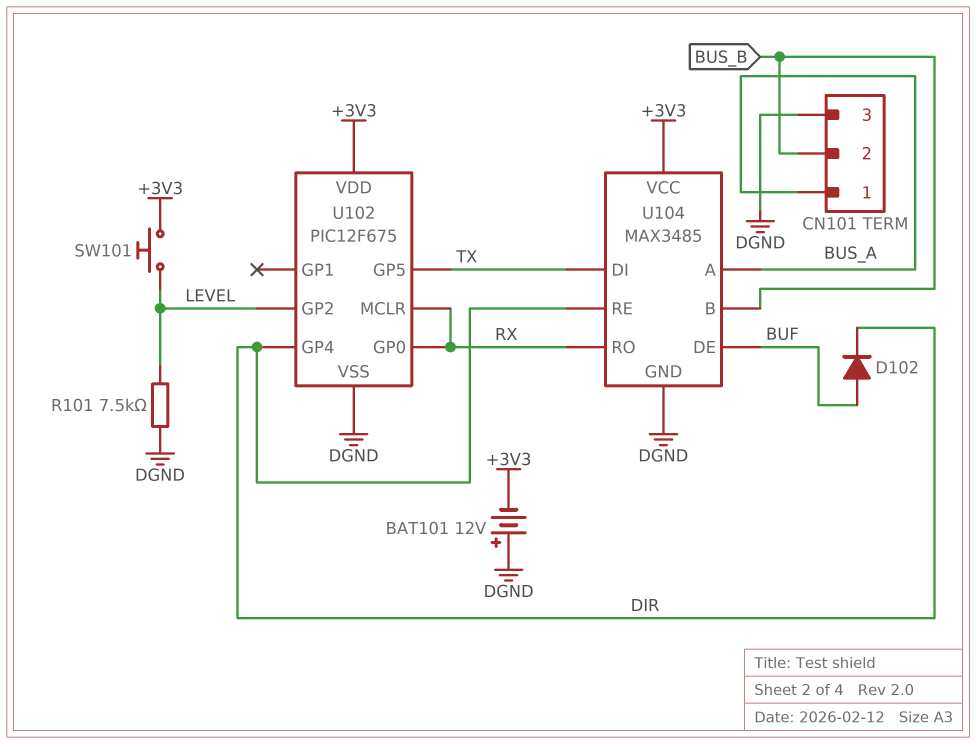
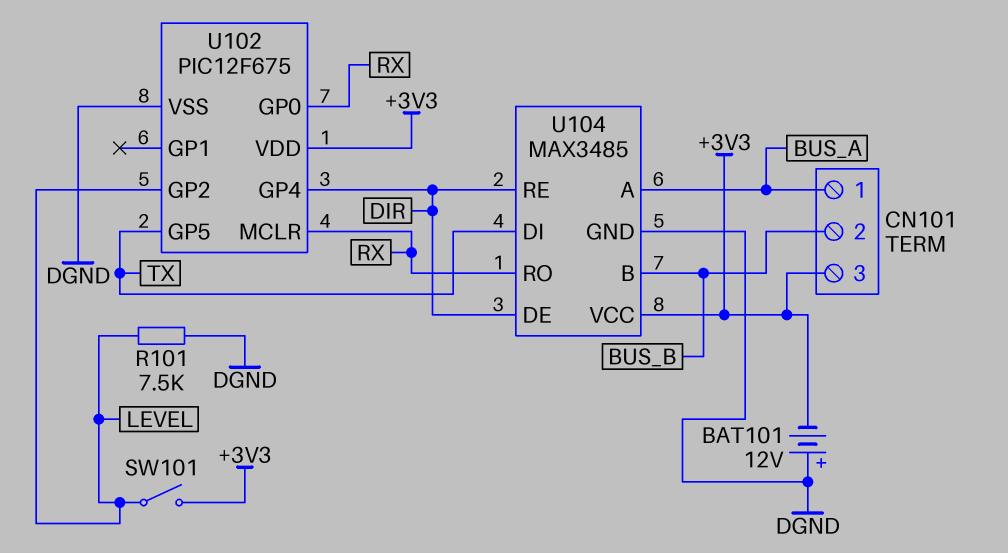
CN101 pin 3: DGND -> +3V3
D102: diode (A BUF, K DIR) -> none
SW101: button (+3V3, LEVEL) -> switch (+3V3, LEVEL)
U104 pin DE: BUF -> DIR

